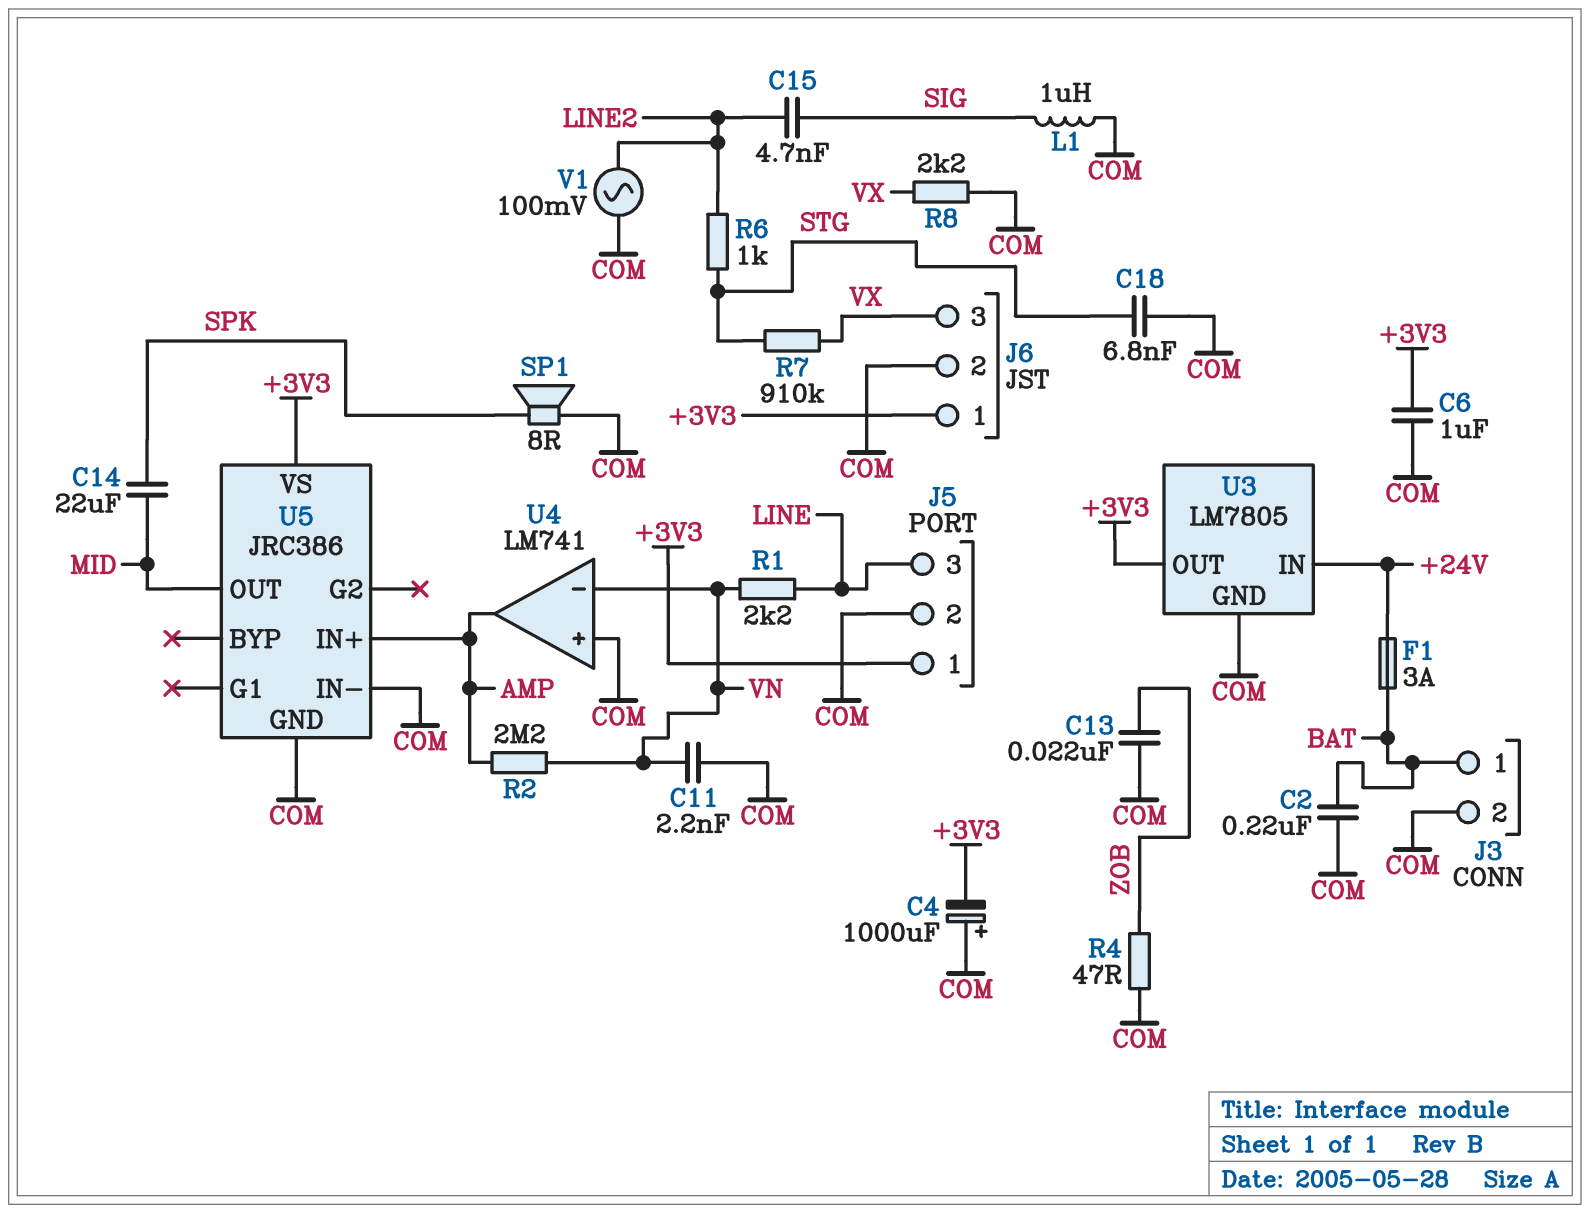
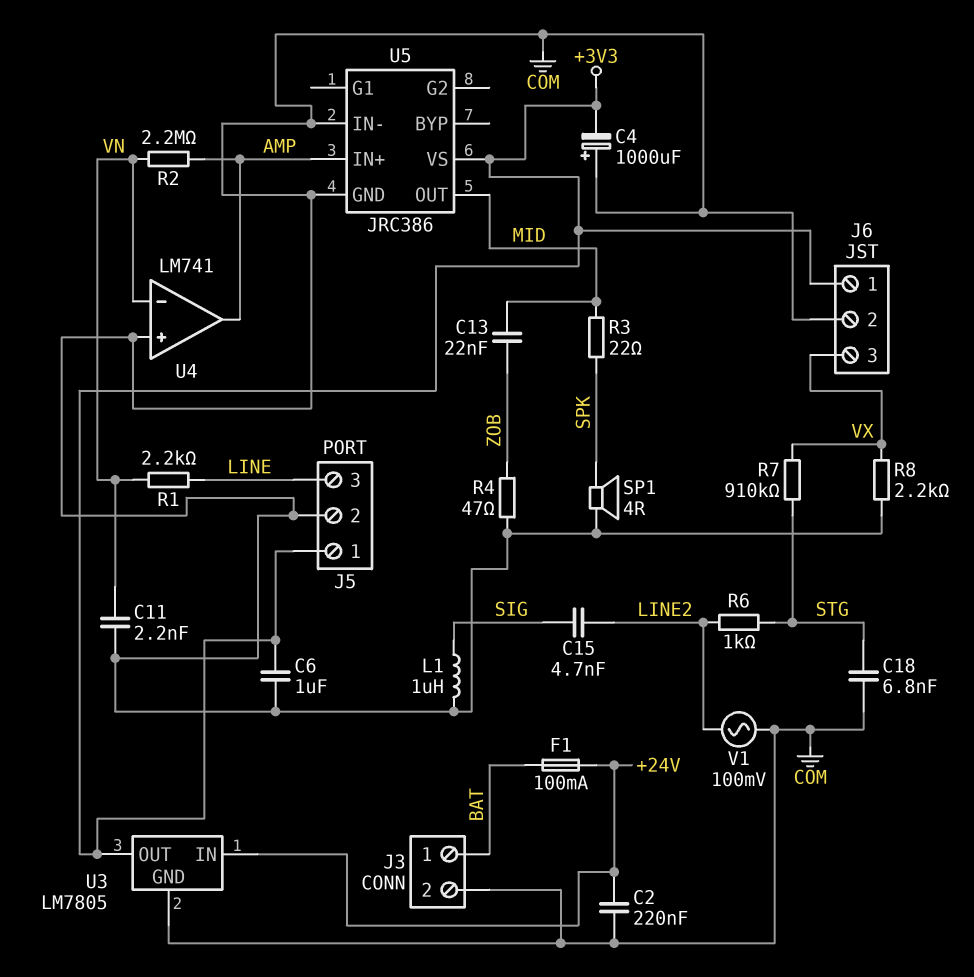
C2: 220nF (BAT, COM) -> 220nF (+24V, COM)
C13: 22nF (COM, ZOB) -> 22nF (MID, ZOB)
C14: 22uF (MID, SPK) -> none
F1: 3A (+24V, BAT) -> 100mA (+24V, BAT)
R3: none -> 22 (MID, SPK)
SP1: speaker 8R (COM, SPK) -> speaker 4R (COM, SPK)

